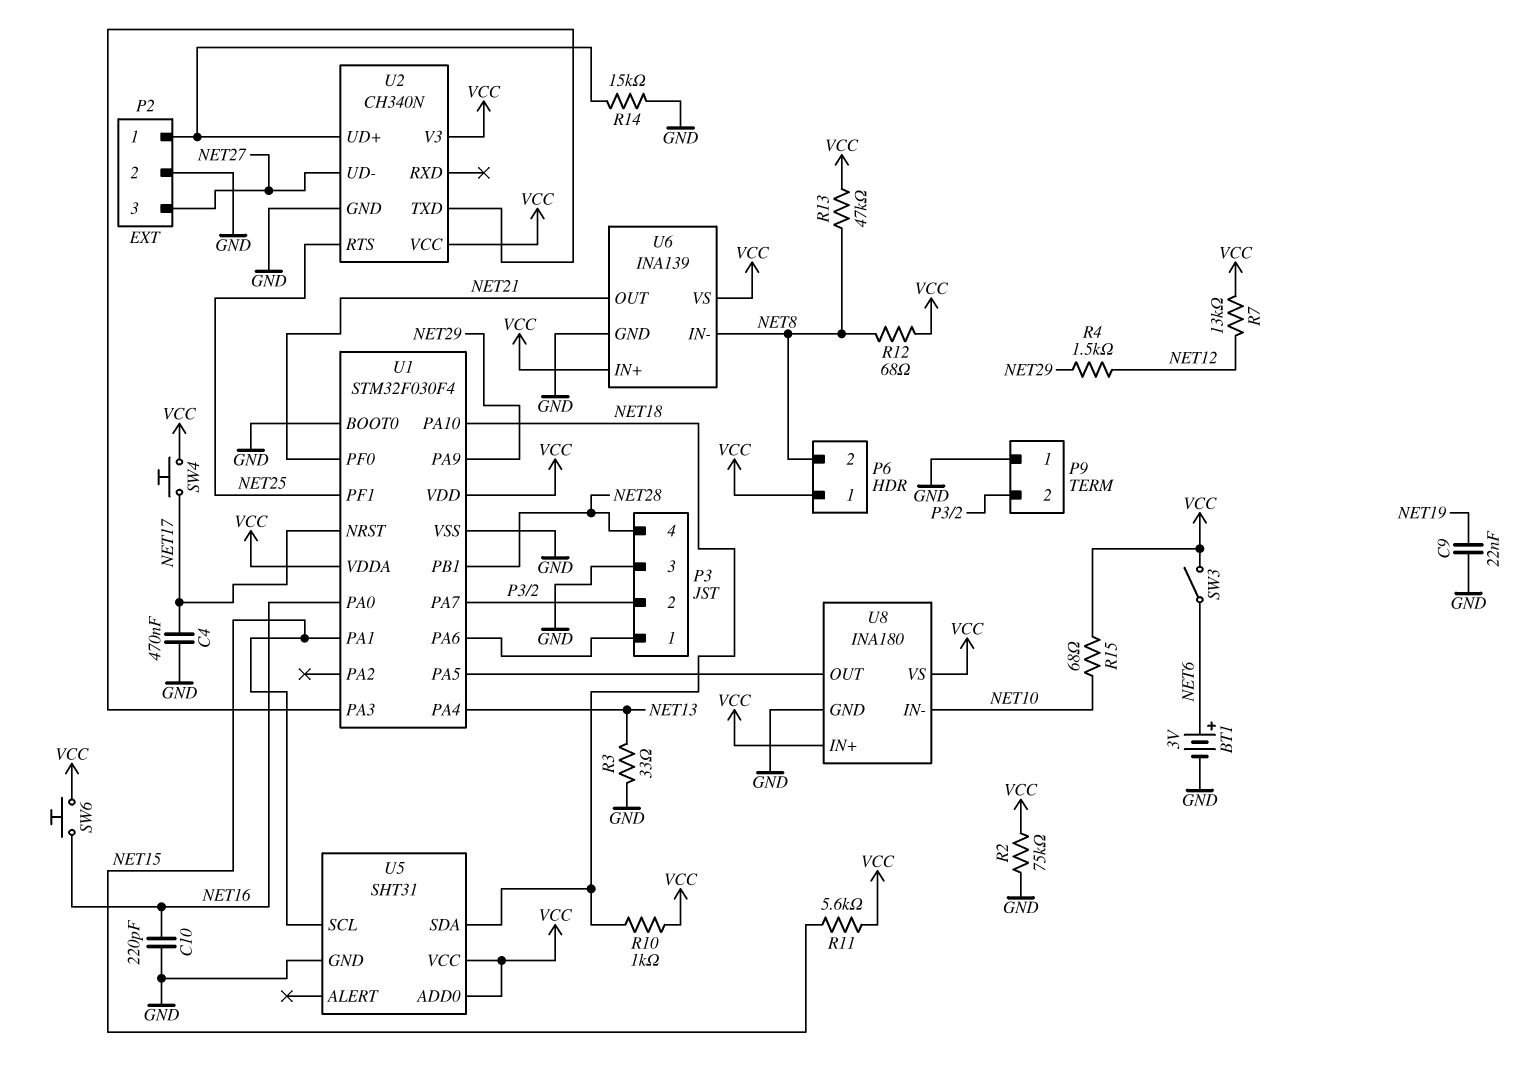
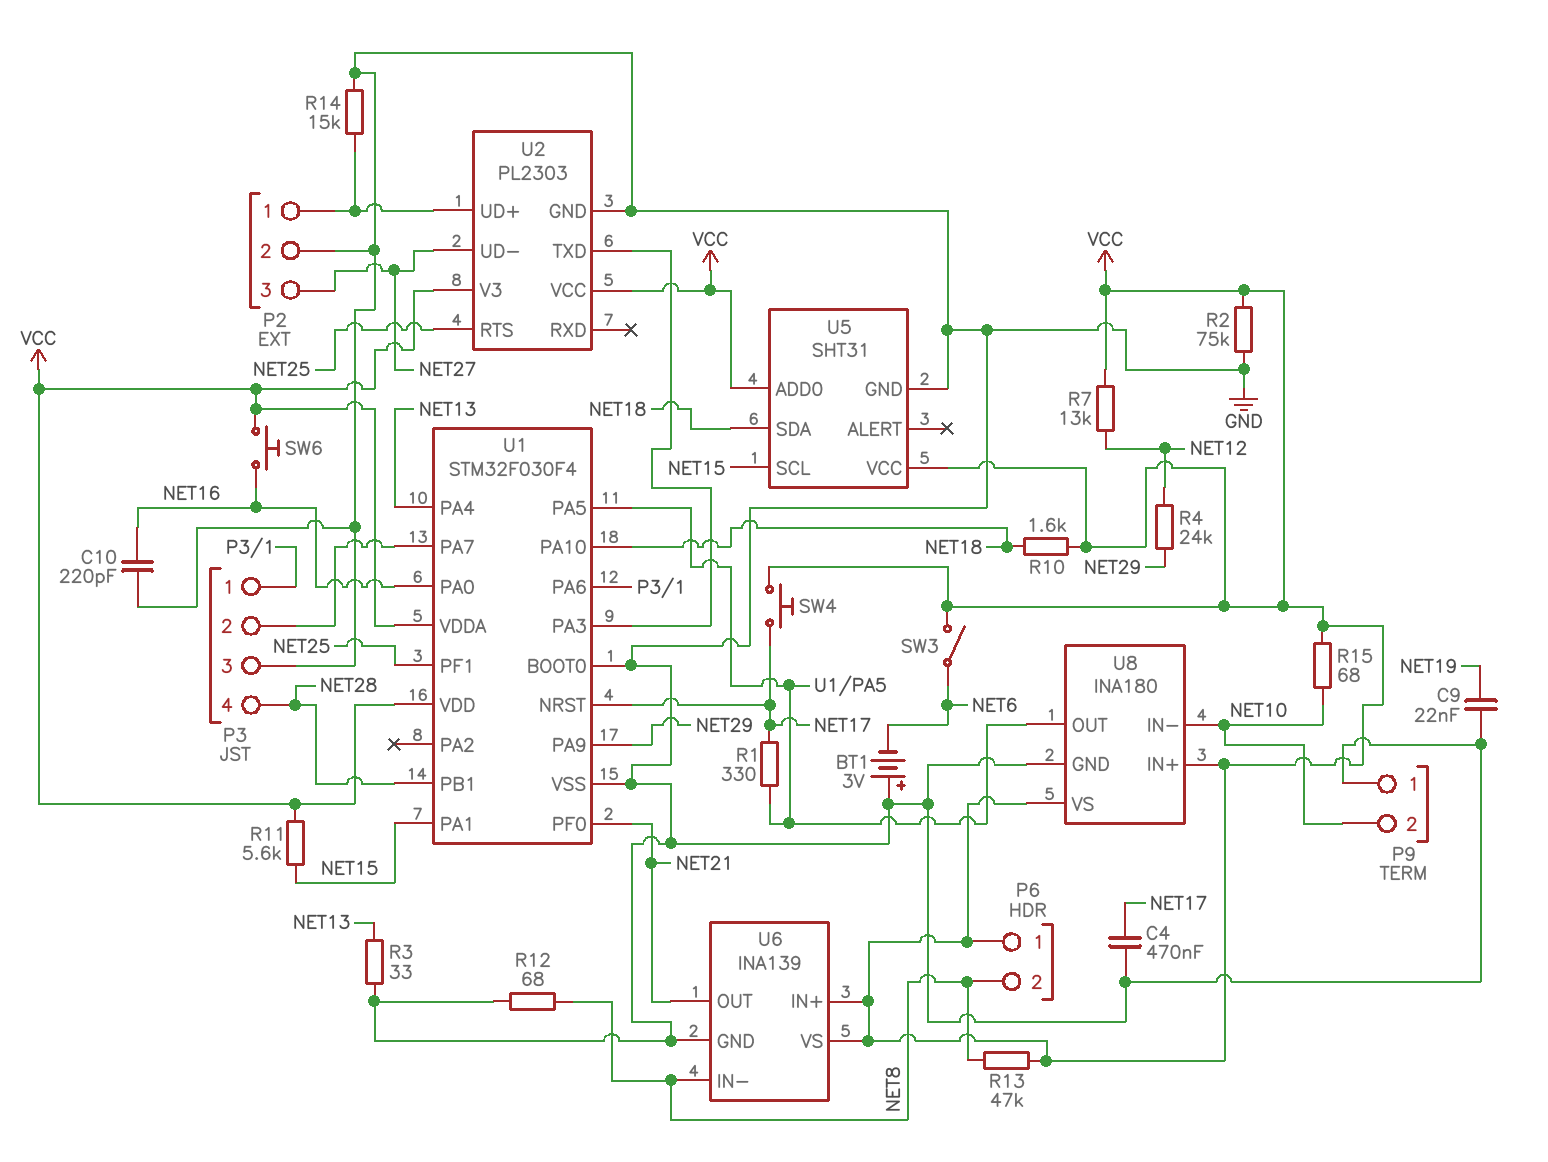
BT1: 3V (plus NET6, minus GND) -> 3V (plus GND, minus NET6)
P9 pin 2: P3/2 -> NET10
R1: none -> 330 (NET17, U1/PA5)
R4: 1.5k (NET12, NET29) -> 24k (NET12, NET29)
R10: 1k (NET18, VCC) -> 1.6k (NET18, VCC)
R12: 68 (NET8, VCC) -> 68 (GND, NET8)
U2: CH340N -> PL2303

